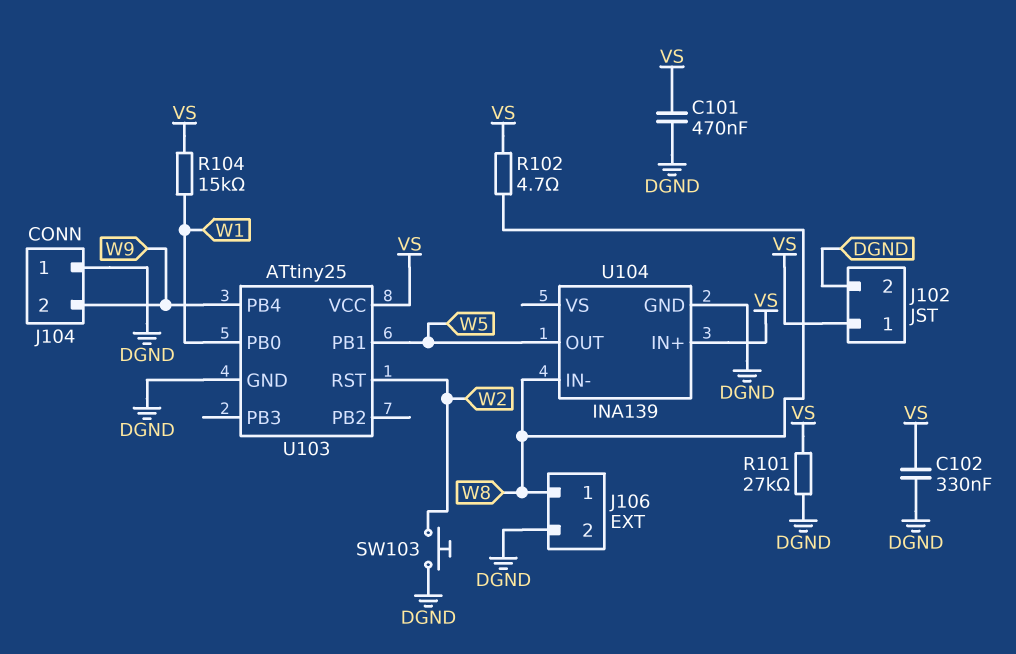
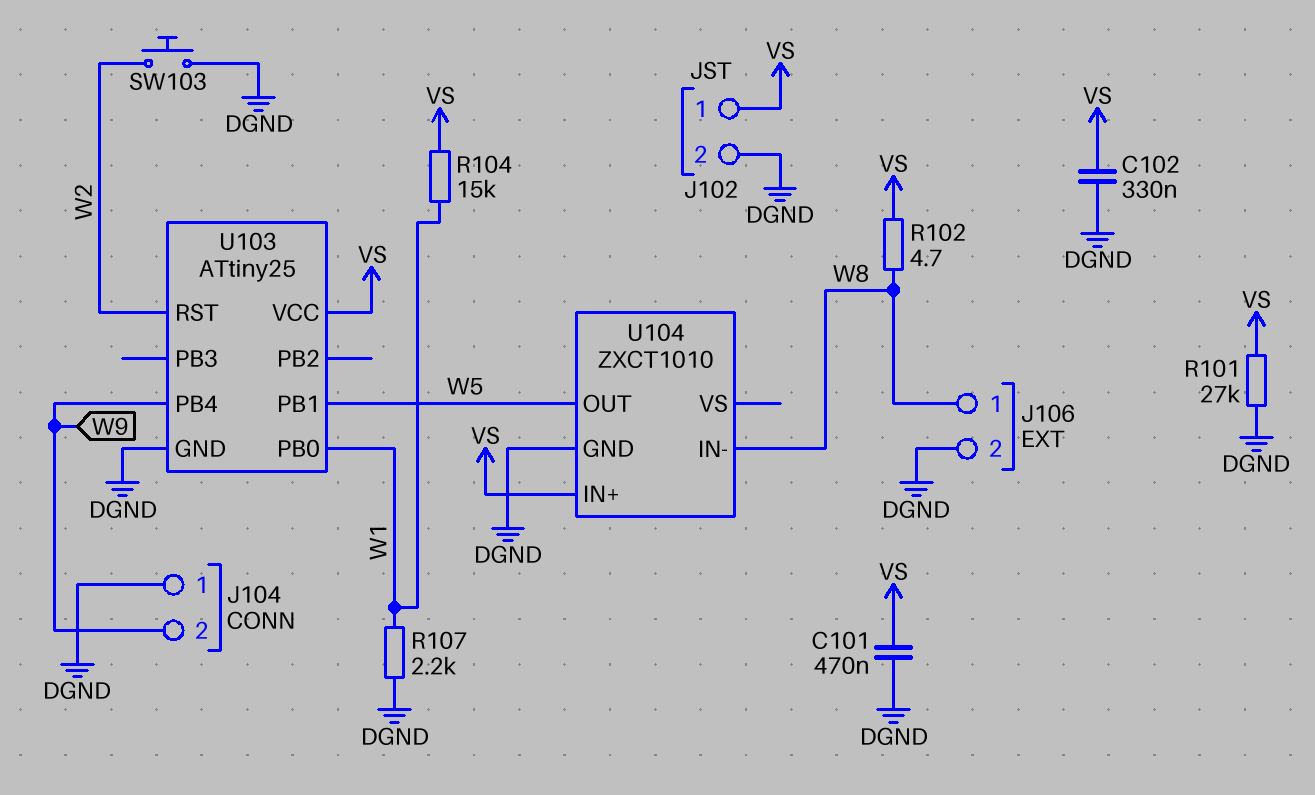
R107: none -> 2.2k (DGND, W1)
U104: INA139 -> ZXCT1010

